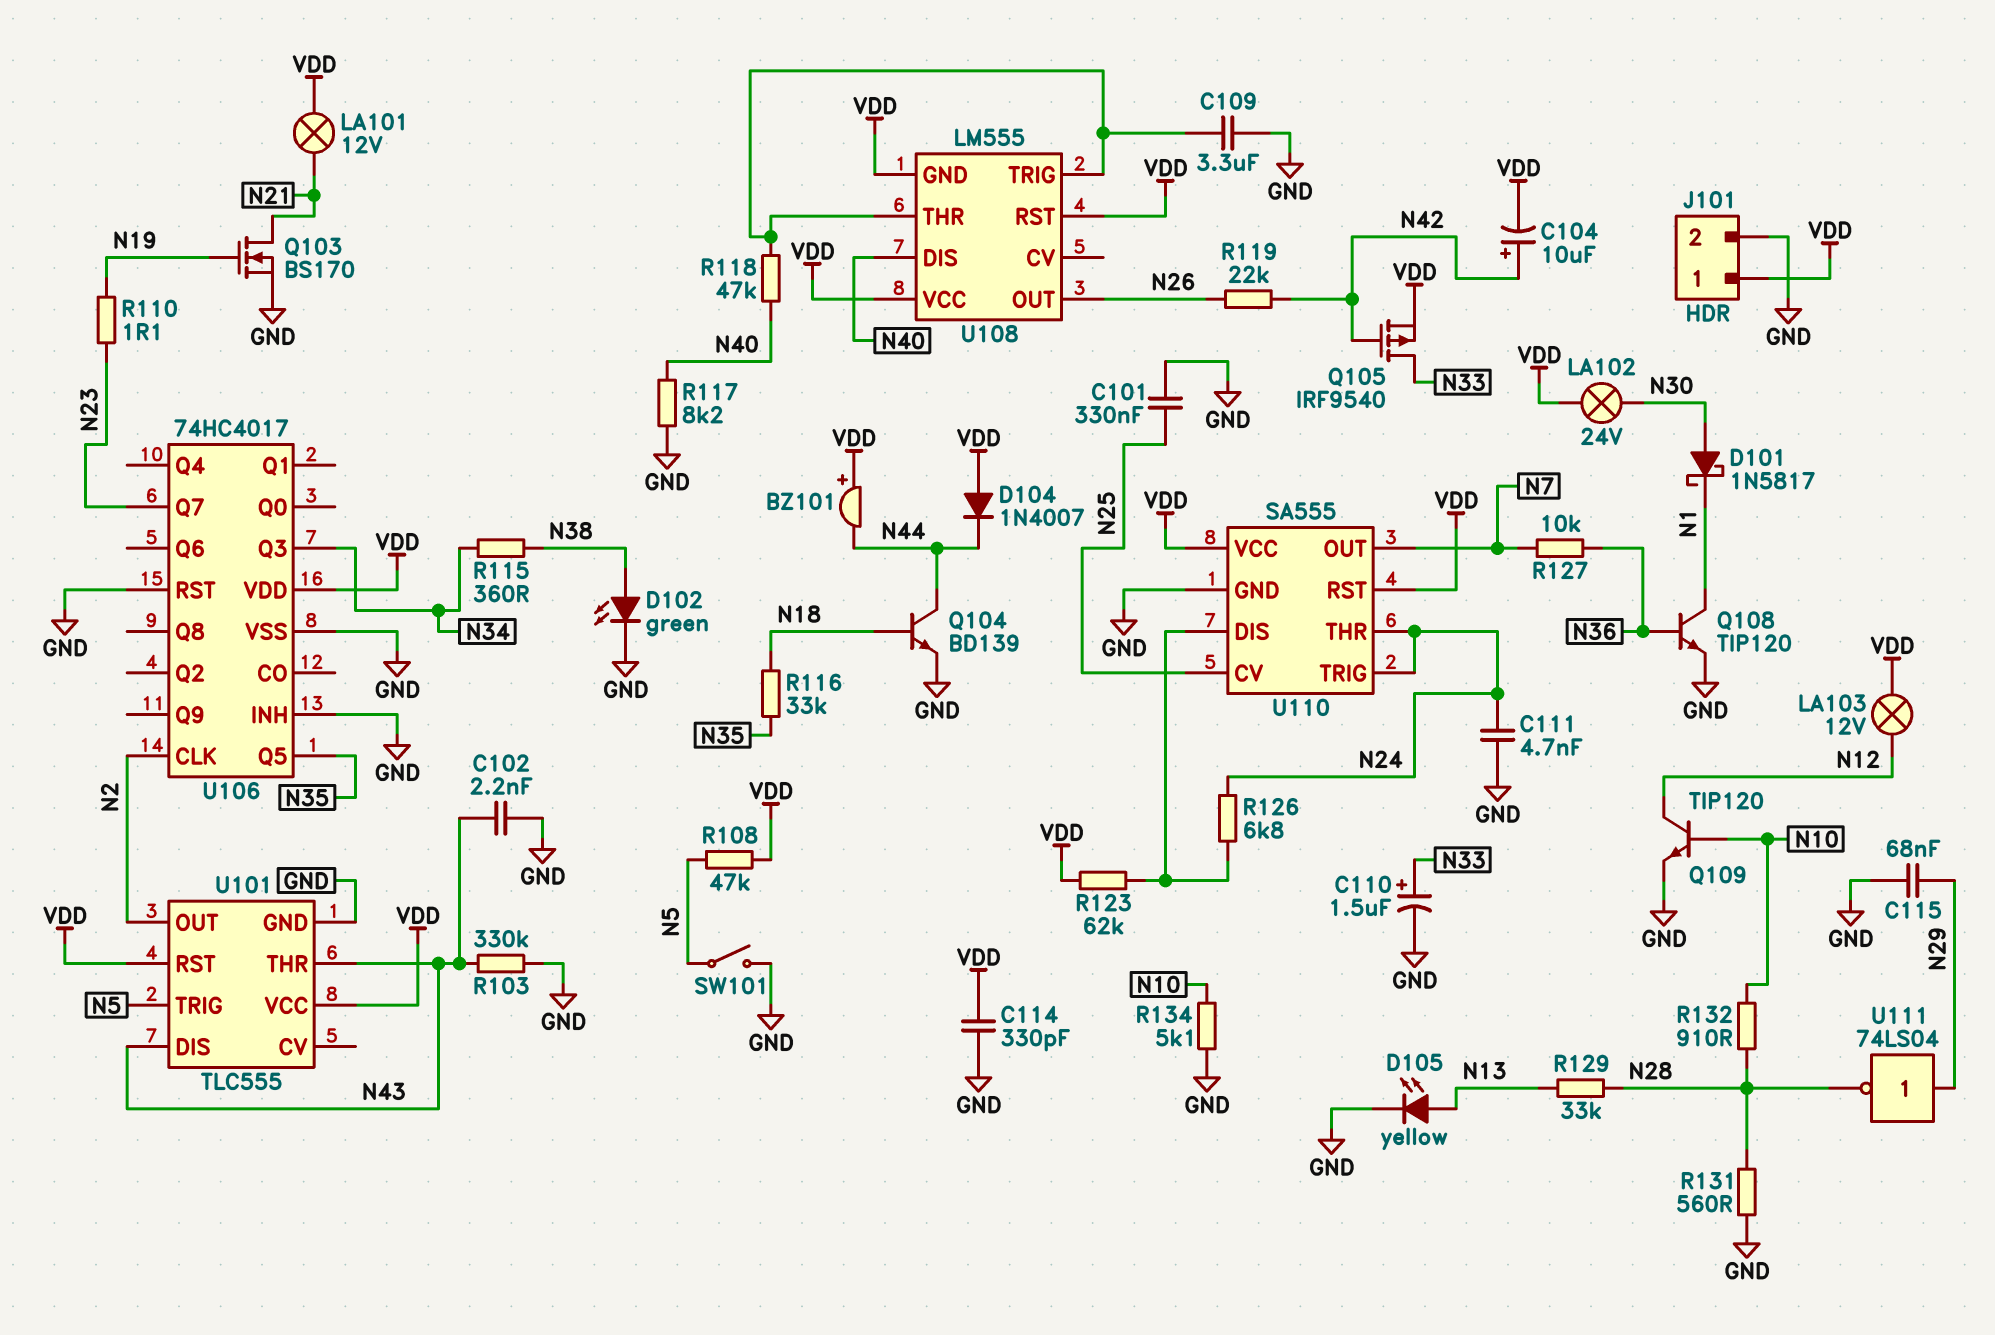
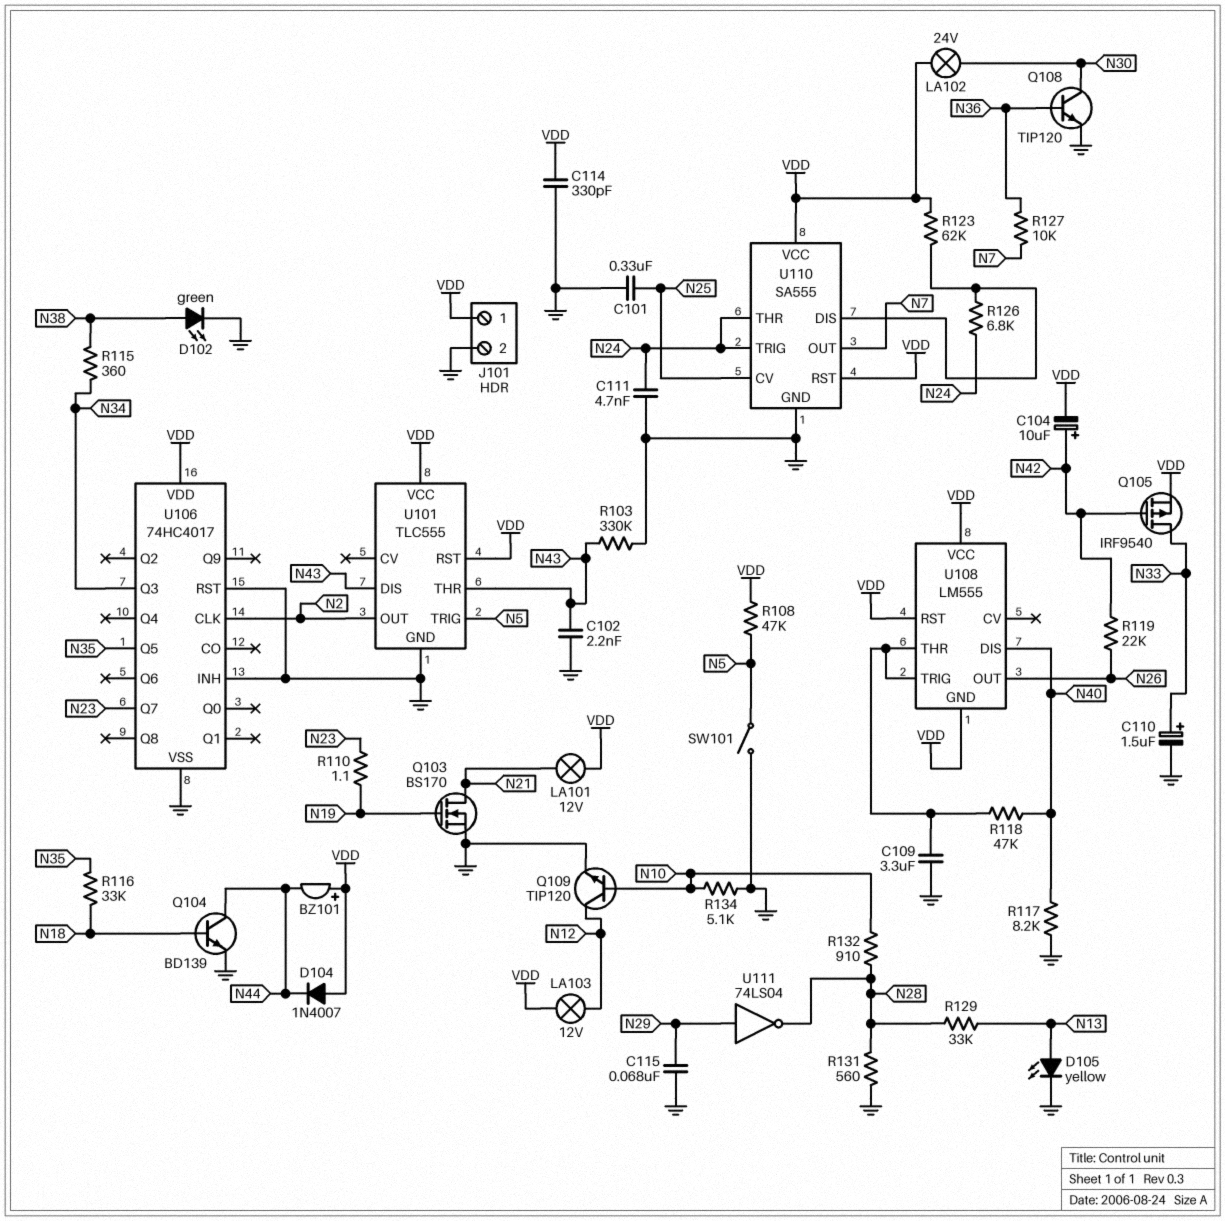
D101: schottky 1N5817 (A N30, K N1) -> none
Q108: NPN TIP120 (B N36, C N1, E GND) -> NPN TIP120 (B N36, C N30, E GND)

